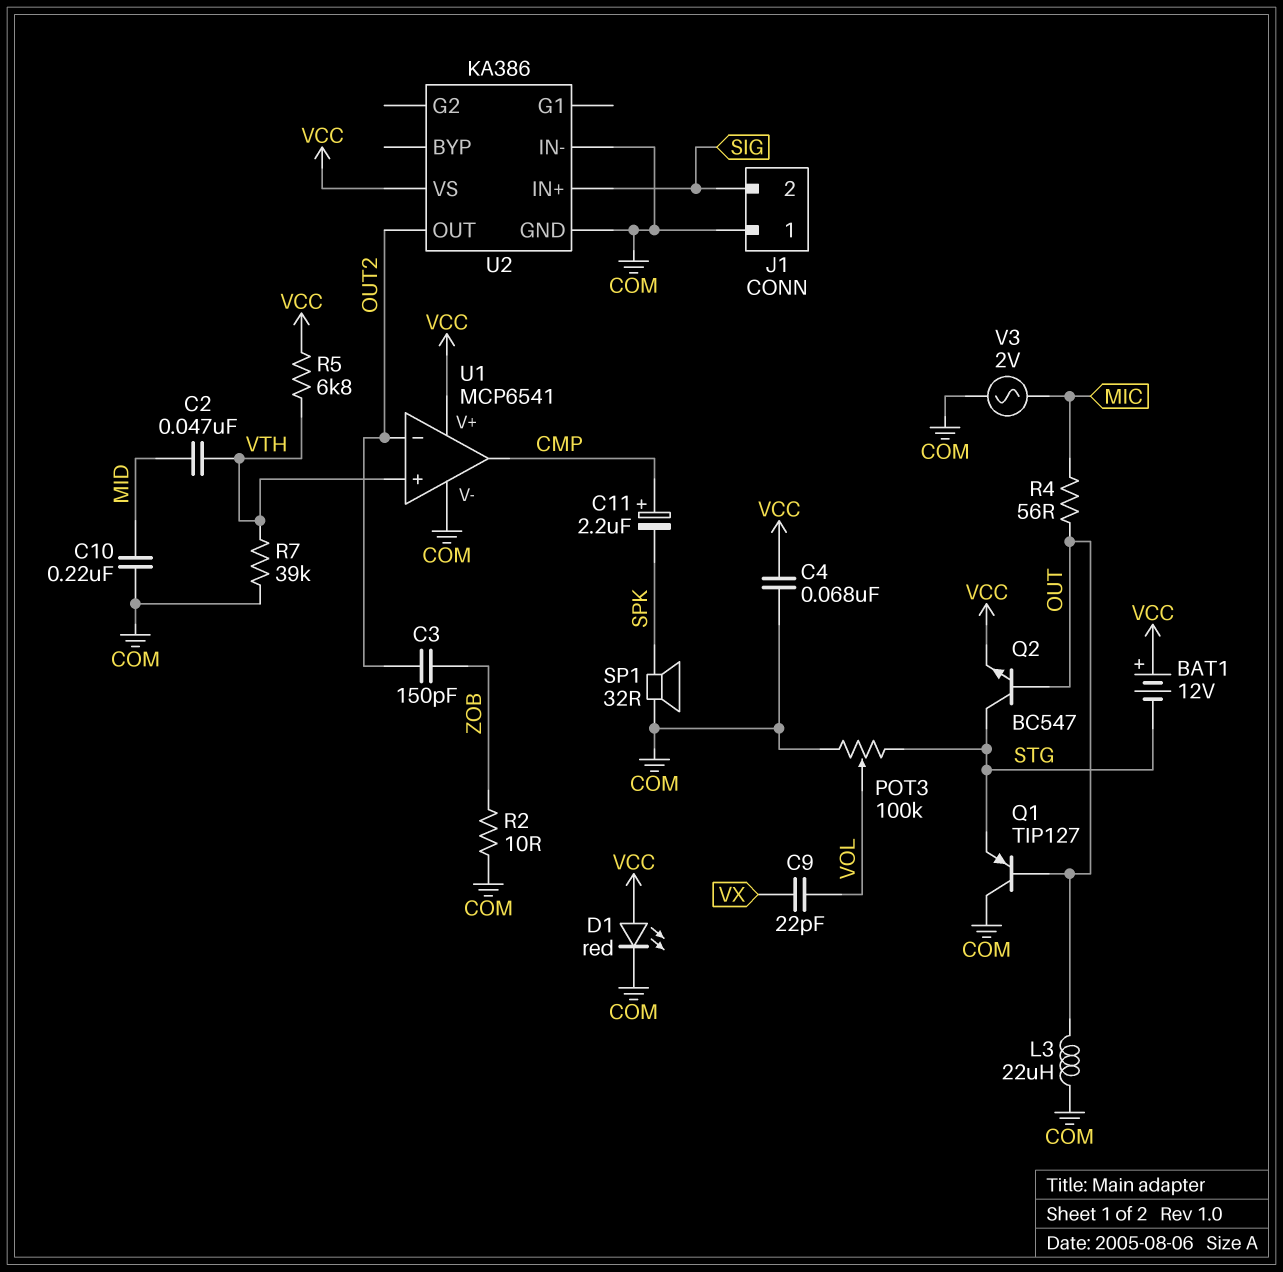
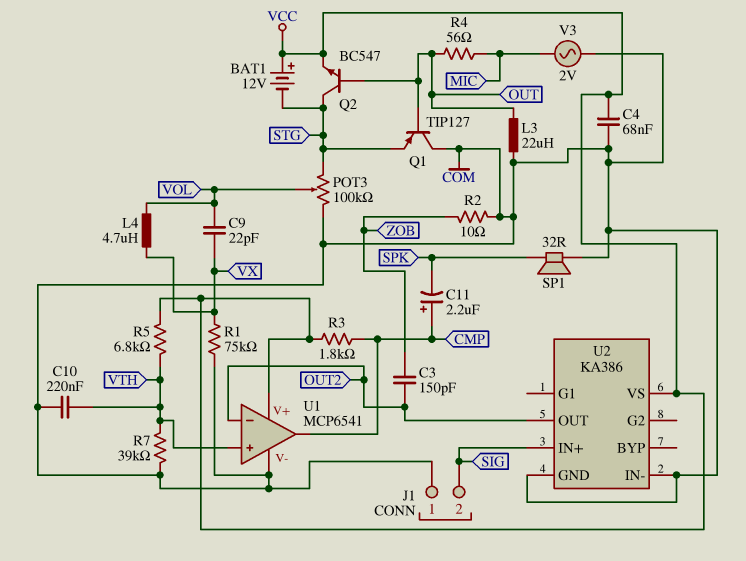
C2: 47nF (MID, VTH) -> none
C10: 220nF (COM, MID) -> 220nF (COM, VTH)
D1: LED red (A VCC, K COM) -> none
L4: none -> 4.7uH (VOL, VX)
R1: none -> 75k (COM, VX)
R3: none -> 1.8k (CMP, VCC)

